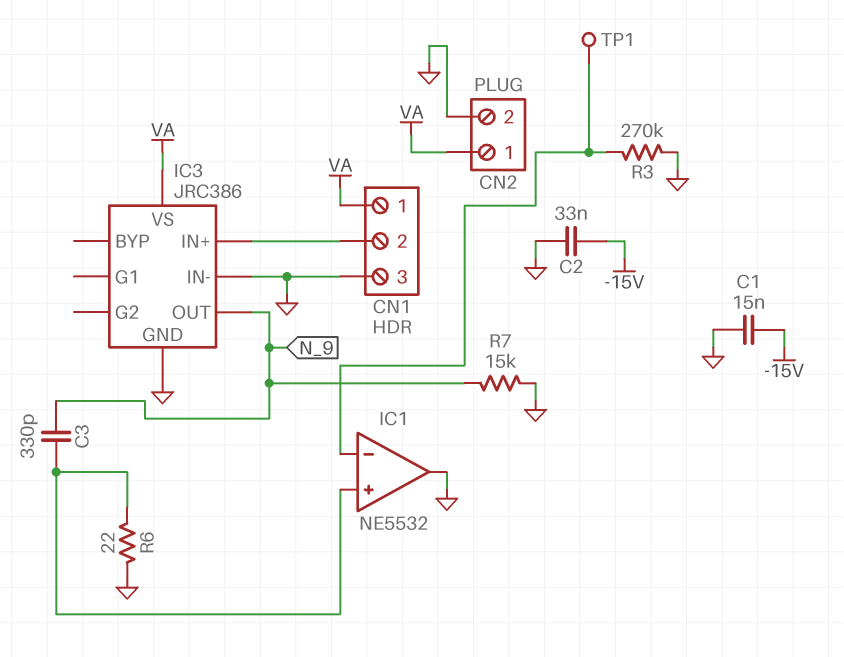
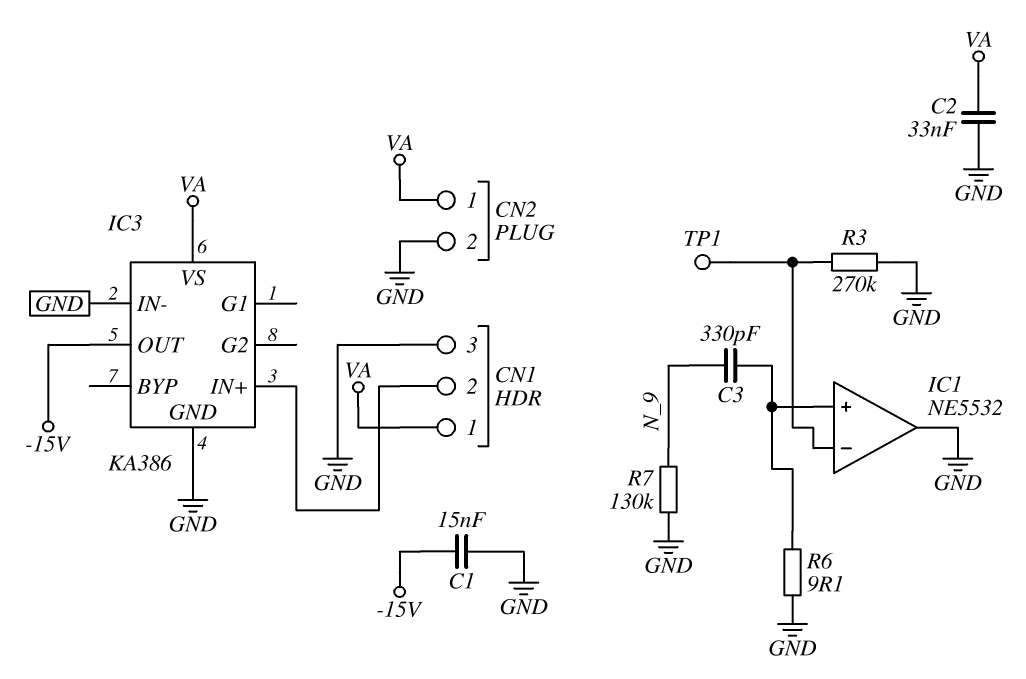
C2: 33nF (-15V, GND) -> 33nF (GND, VA)
IC3: JRC386 -> KA386
IC3 pin OUT: N_9 -> -15V
R6: 22 (GND, IC1/in+) -> 9.1 (GND, IC1/in+)
R7: 15k (GND, N_9) -> 130k (GND, N_9)

